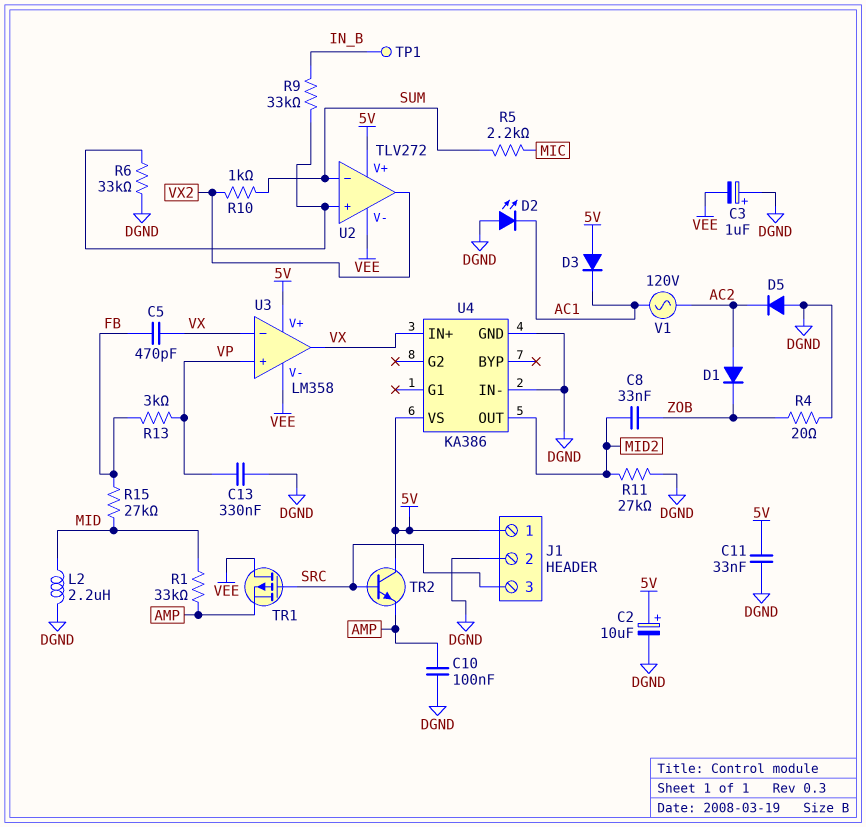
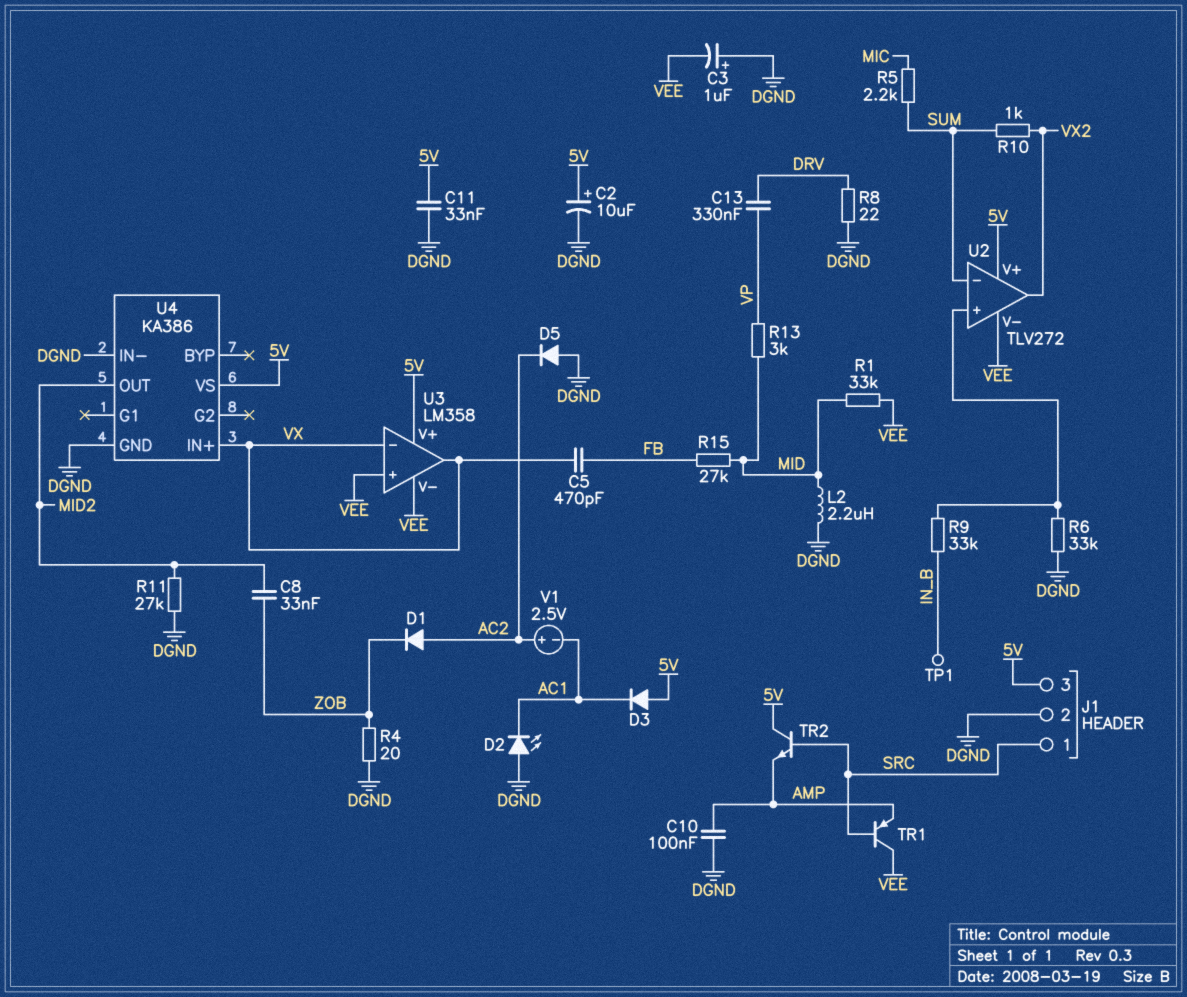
C13: 330nF (DGND, VP) -> 330nF (DRV, VP)
J1 pin 1: 5V -> SRC
J1 pin 3: SRC -> 5V
R1: 33k (AMP, MID) -> 33k (MID, VEE)
R8: none -> 22 (DGND, DRV)
R13: 3k (FB, VP) -> 3k (MID, VP)
TR1: PMOS (G SRC, D VEE, S AMP) -> PNP (B SRC, C VEE, E AMP)
U3 pin in+: VP -> VEE
V1: AC 120V (AC1, AC2) -> 2.5V (plus AC2, minus AC1)

